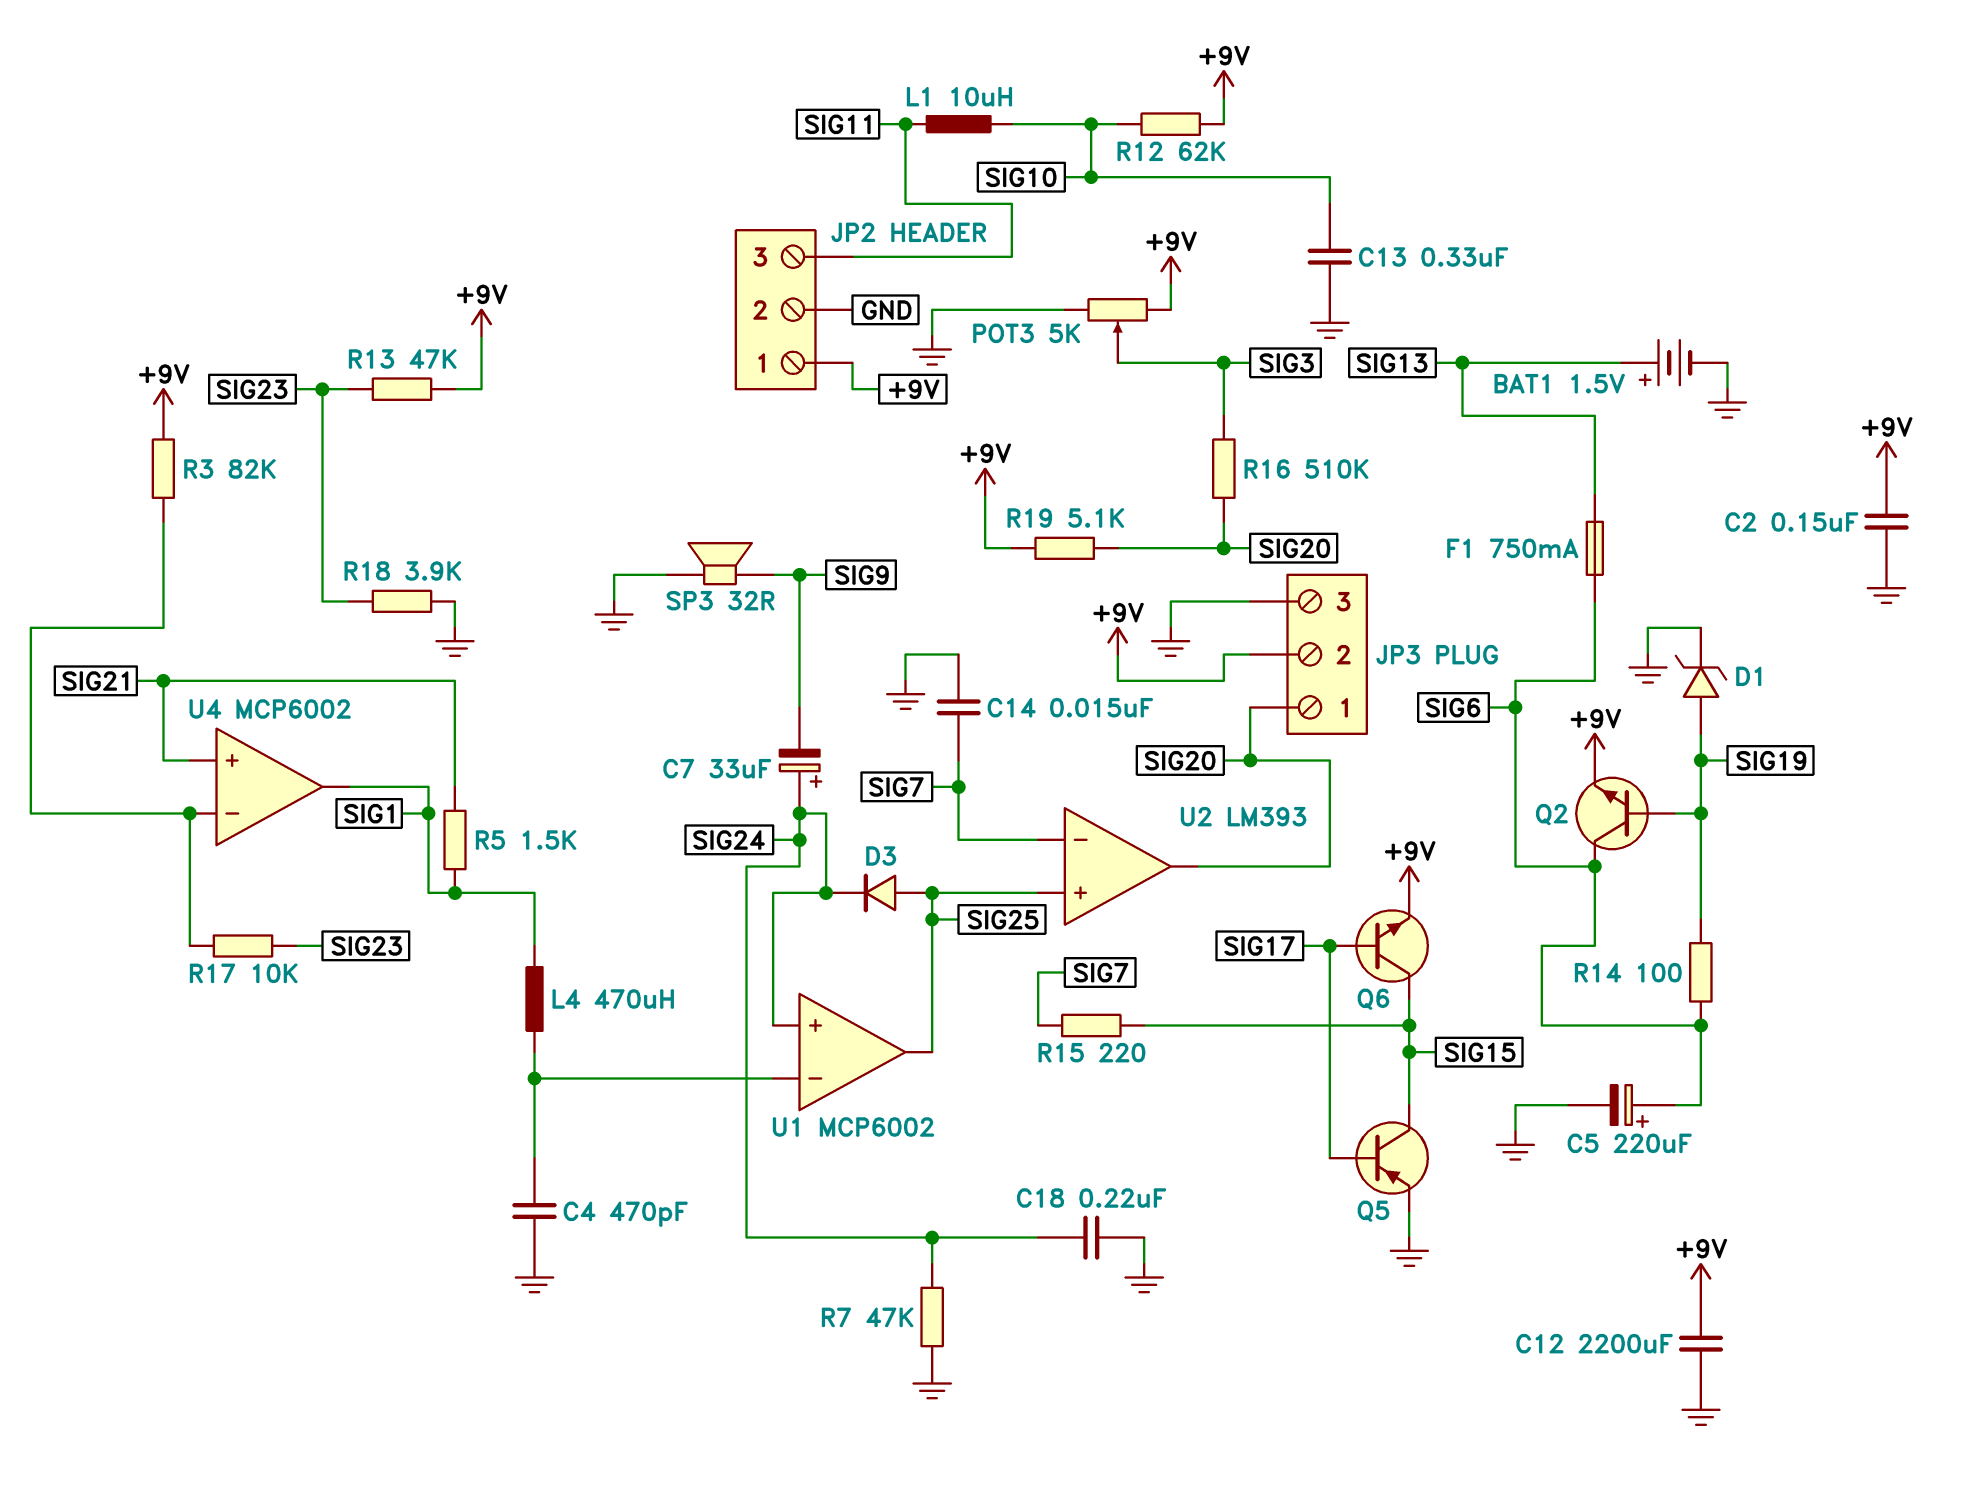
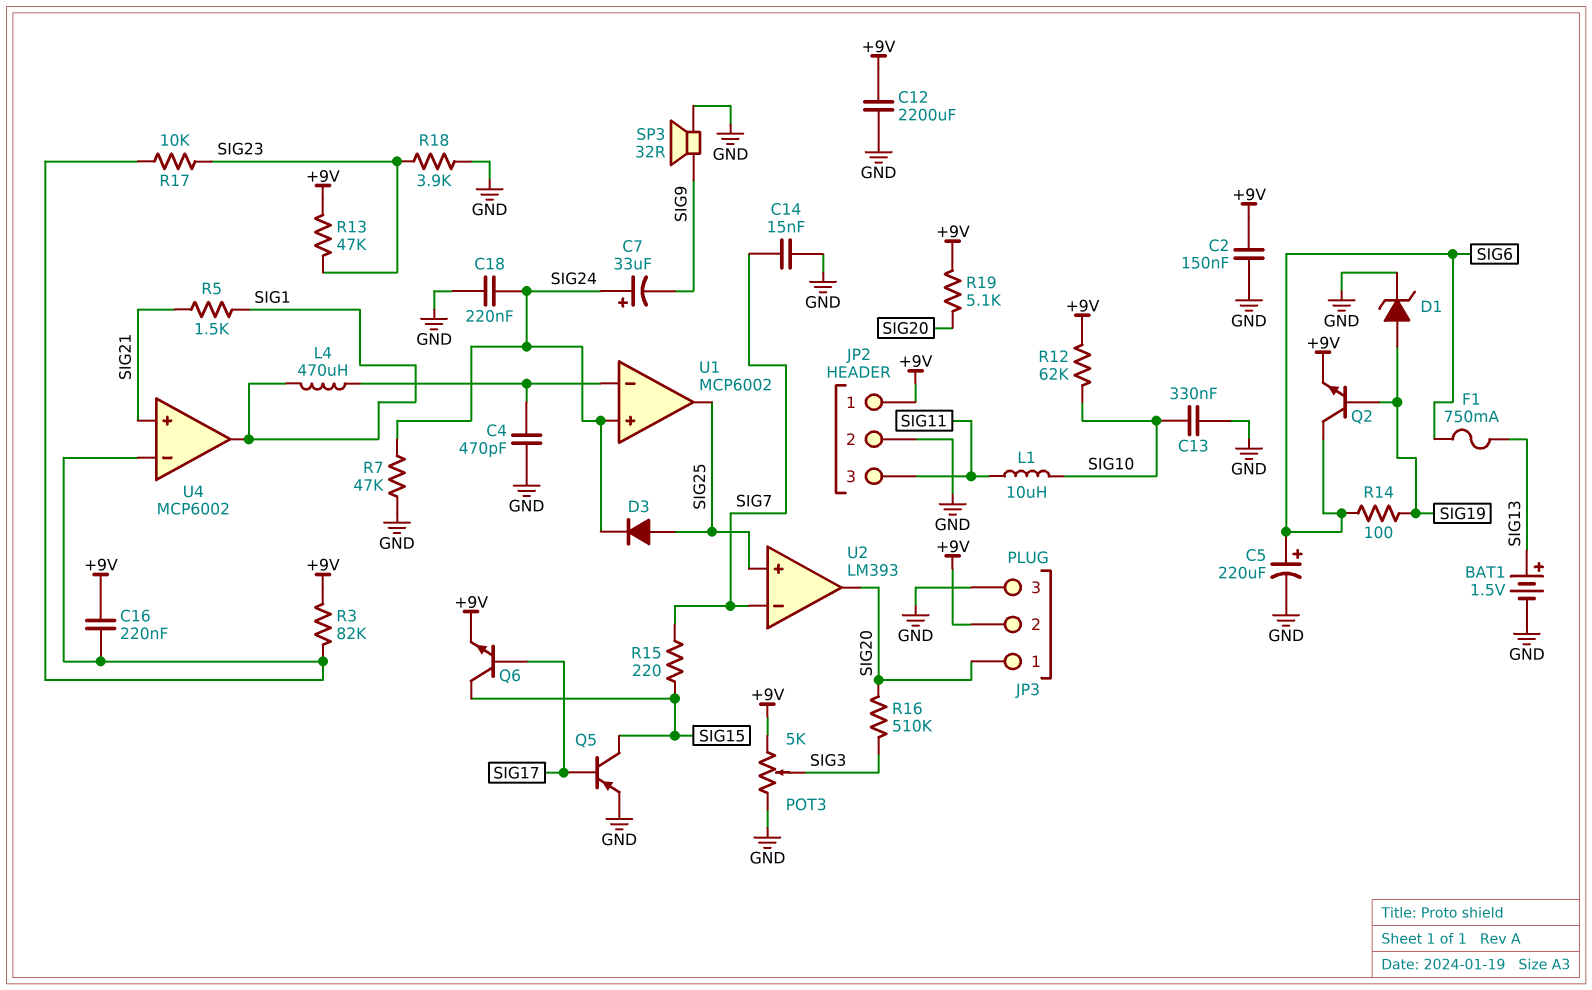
C16: none -> 220nF (+9V, U4/in-)

